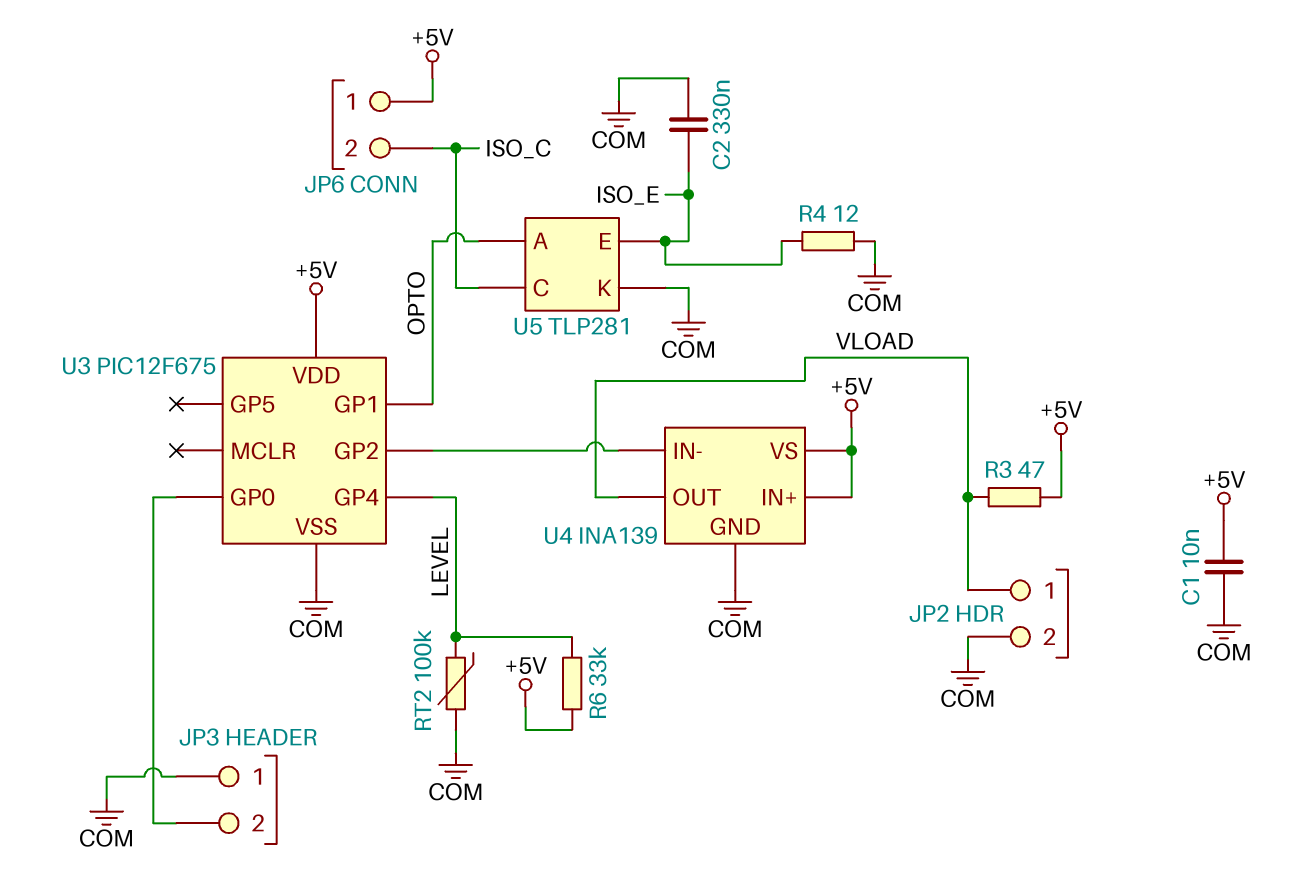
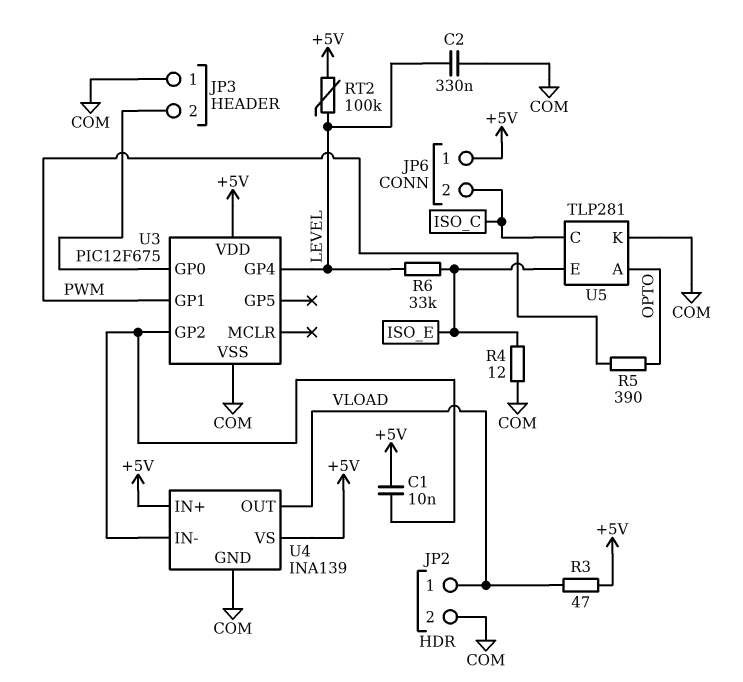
C1: 10nF (+5V, COM) -> 10nF (+5V, U3/GP2)
C2: 330nF (COM, ISO_E) -> 330nF (COM, LEVEL)
R5: none -> 390 (OPTO, PWM)
R6: 33k (+5V, LEVEL) -> 33k (ISO_E, LEVEL)
RT2: 100k (COM, LEVEL) -> 100k (+5V, LEVEL)
U3 pin GP1: OPTO -> PWM

